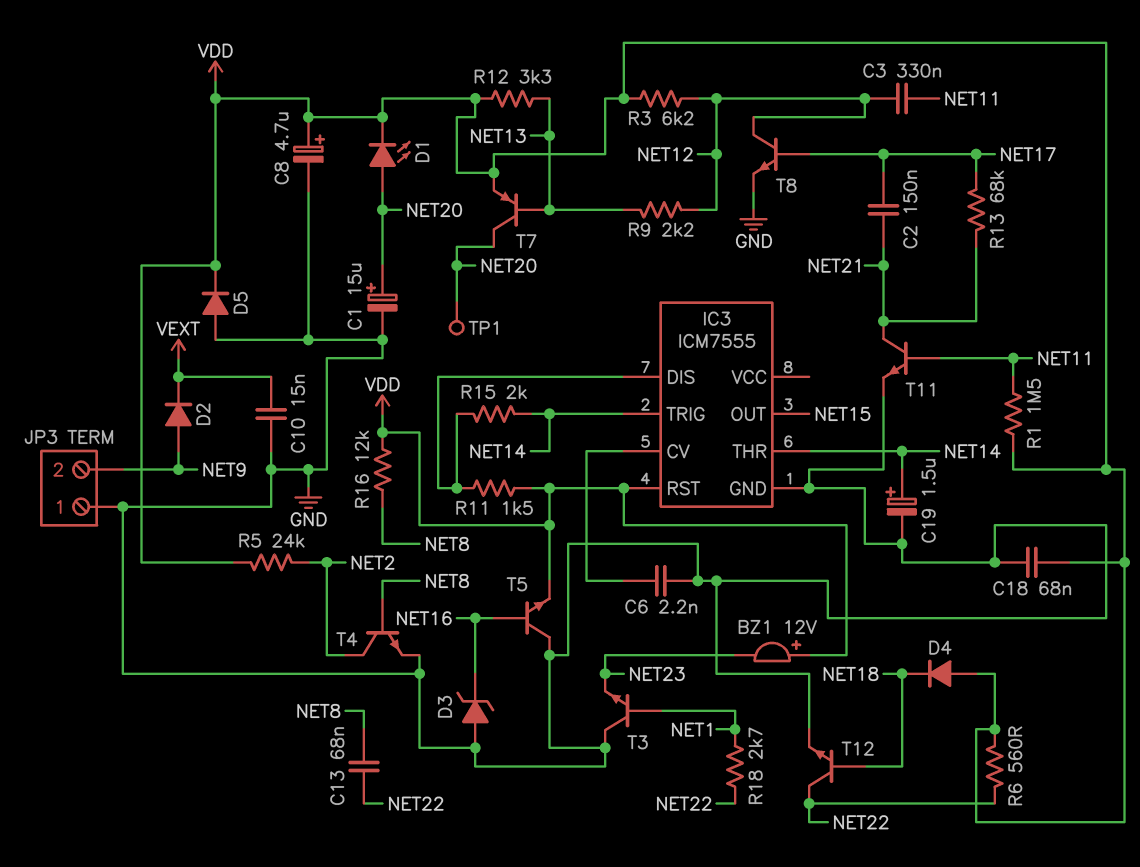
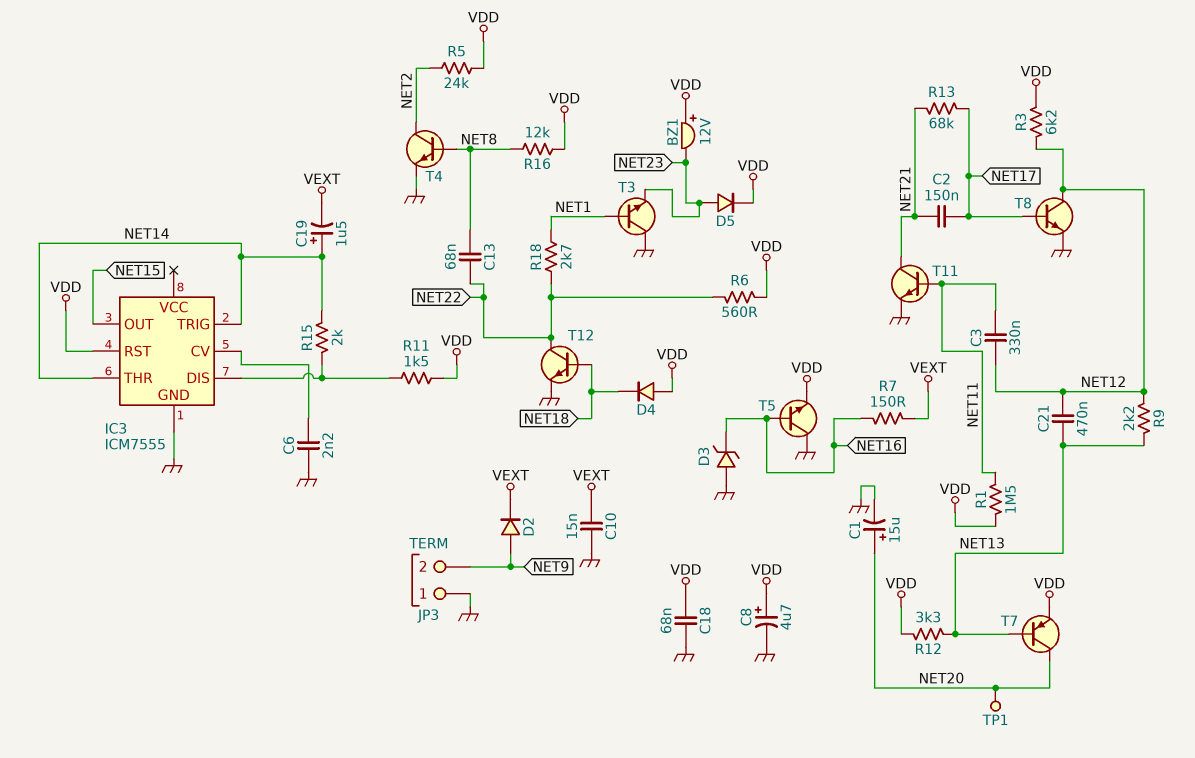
C19: 1.5uF (plus NET14, minus GND) -> 1.5uF (plus NET14, minus VEXT)
C21: none -> 470nF (NET12, NET13)
D1: LED (A NET20, K VDD) -> none
D5: diode (A GND, K VDD) -> diode (A NET23, K VDD)
R7: none -> 150 (NET16, VEXT)

